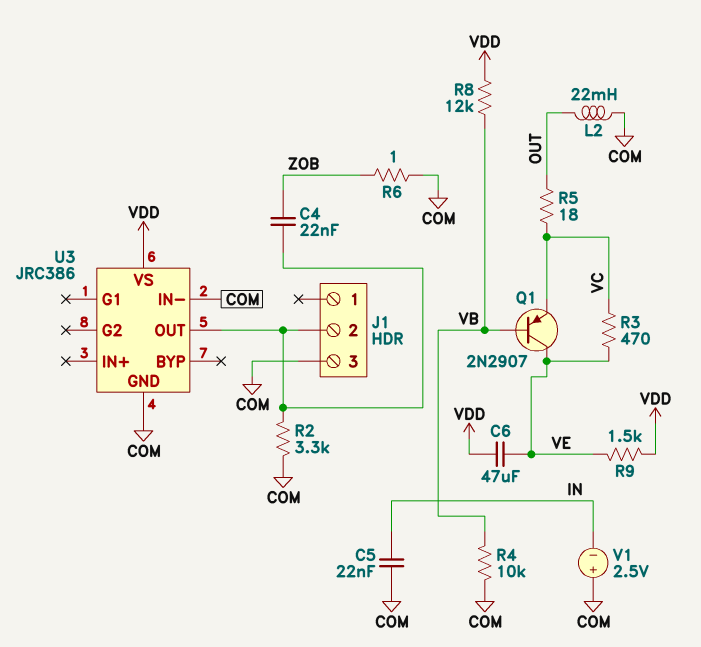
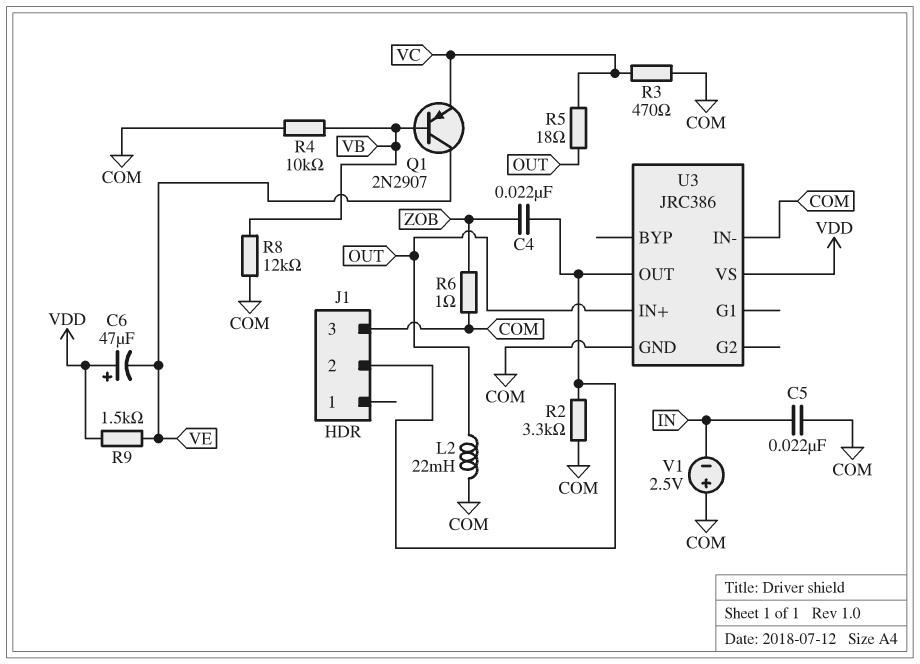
C6: 47uF (VDD, VE) -> 47uF (plus VDD, minus VE)
R3: 470 (VC, VE) -> 470 (COM, VC)
R8: 12k (VB, VDD) -> 12k (COM, VB)
U3 pin IN+: none -> OUT

